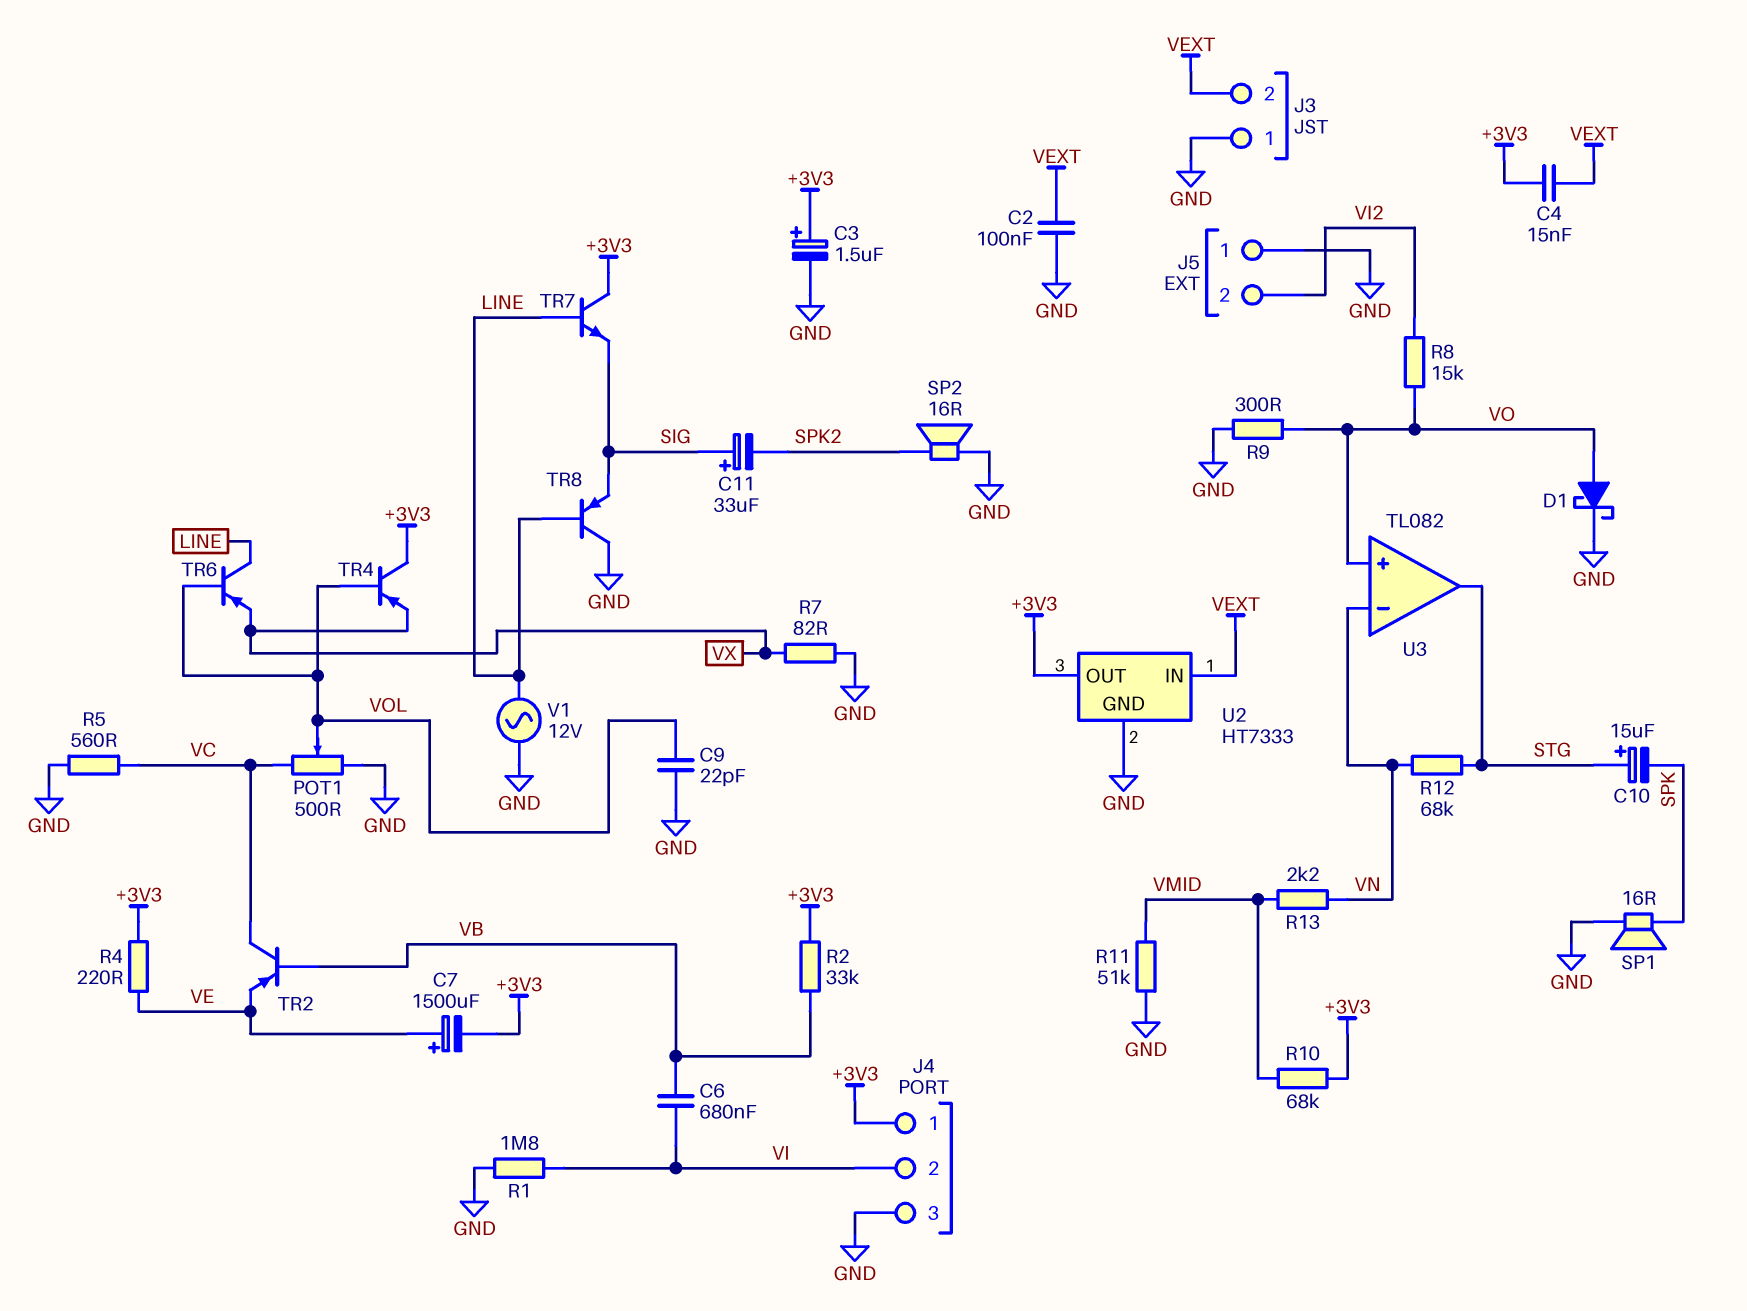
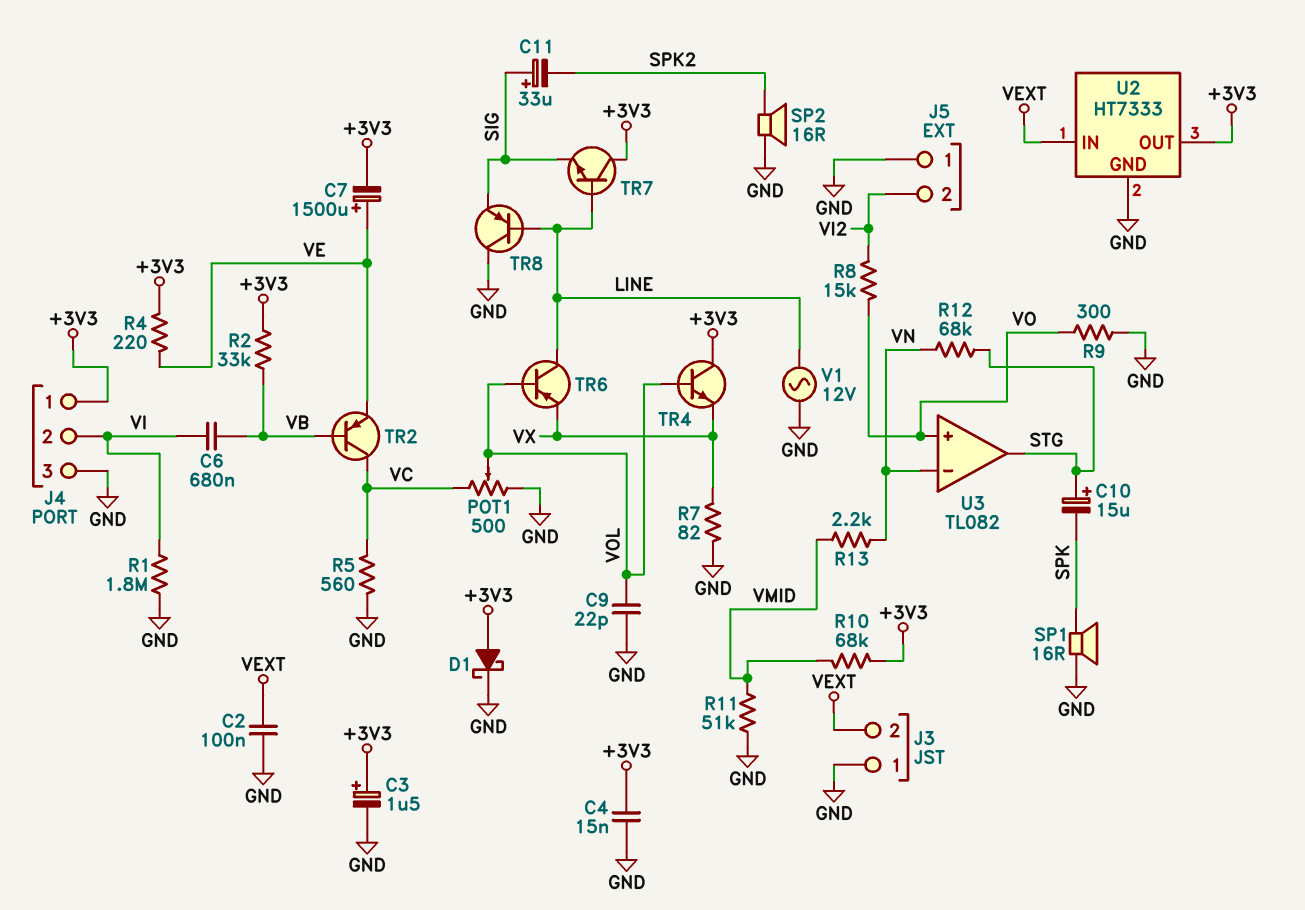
C4: 15nF (+3V3, VEXT) -> 15nF (+3V3, GND)
D1: schottky (A VO, K GND) -> schottky (A +3V3, K GND)
TR4: PNP (B VOL, C +3V3, E VX) -> NPN (B VOL, C +3V3, E VX)

